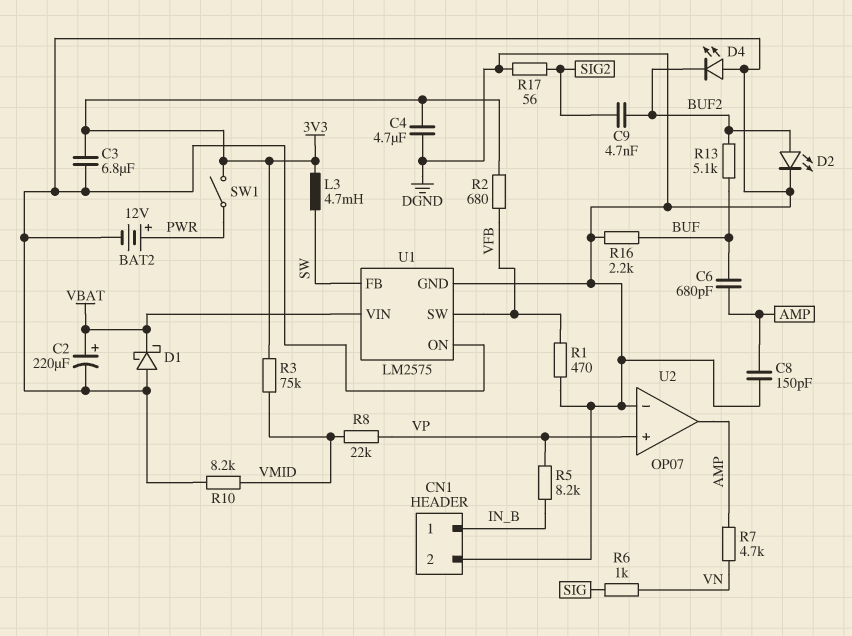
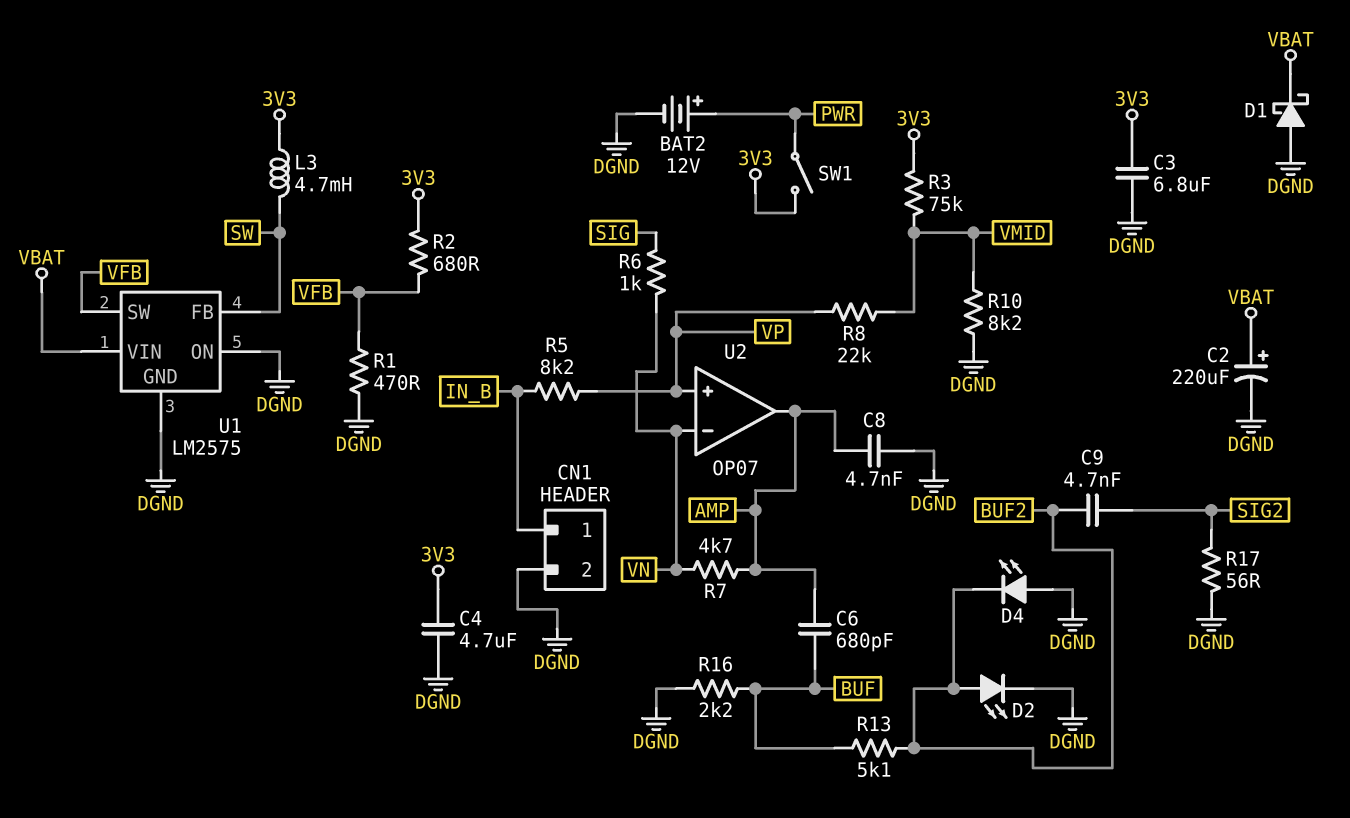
C8: 150pF (AMP, DGND) -> 4.7nF (AMP, DGND)
U2 pin in-: DGND -> VN

